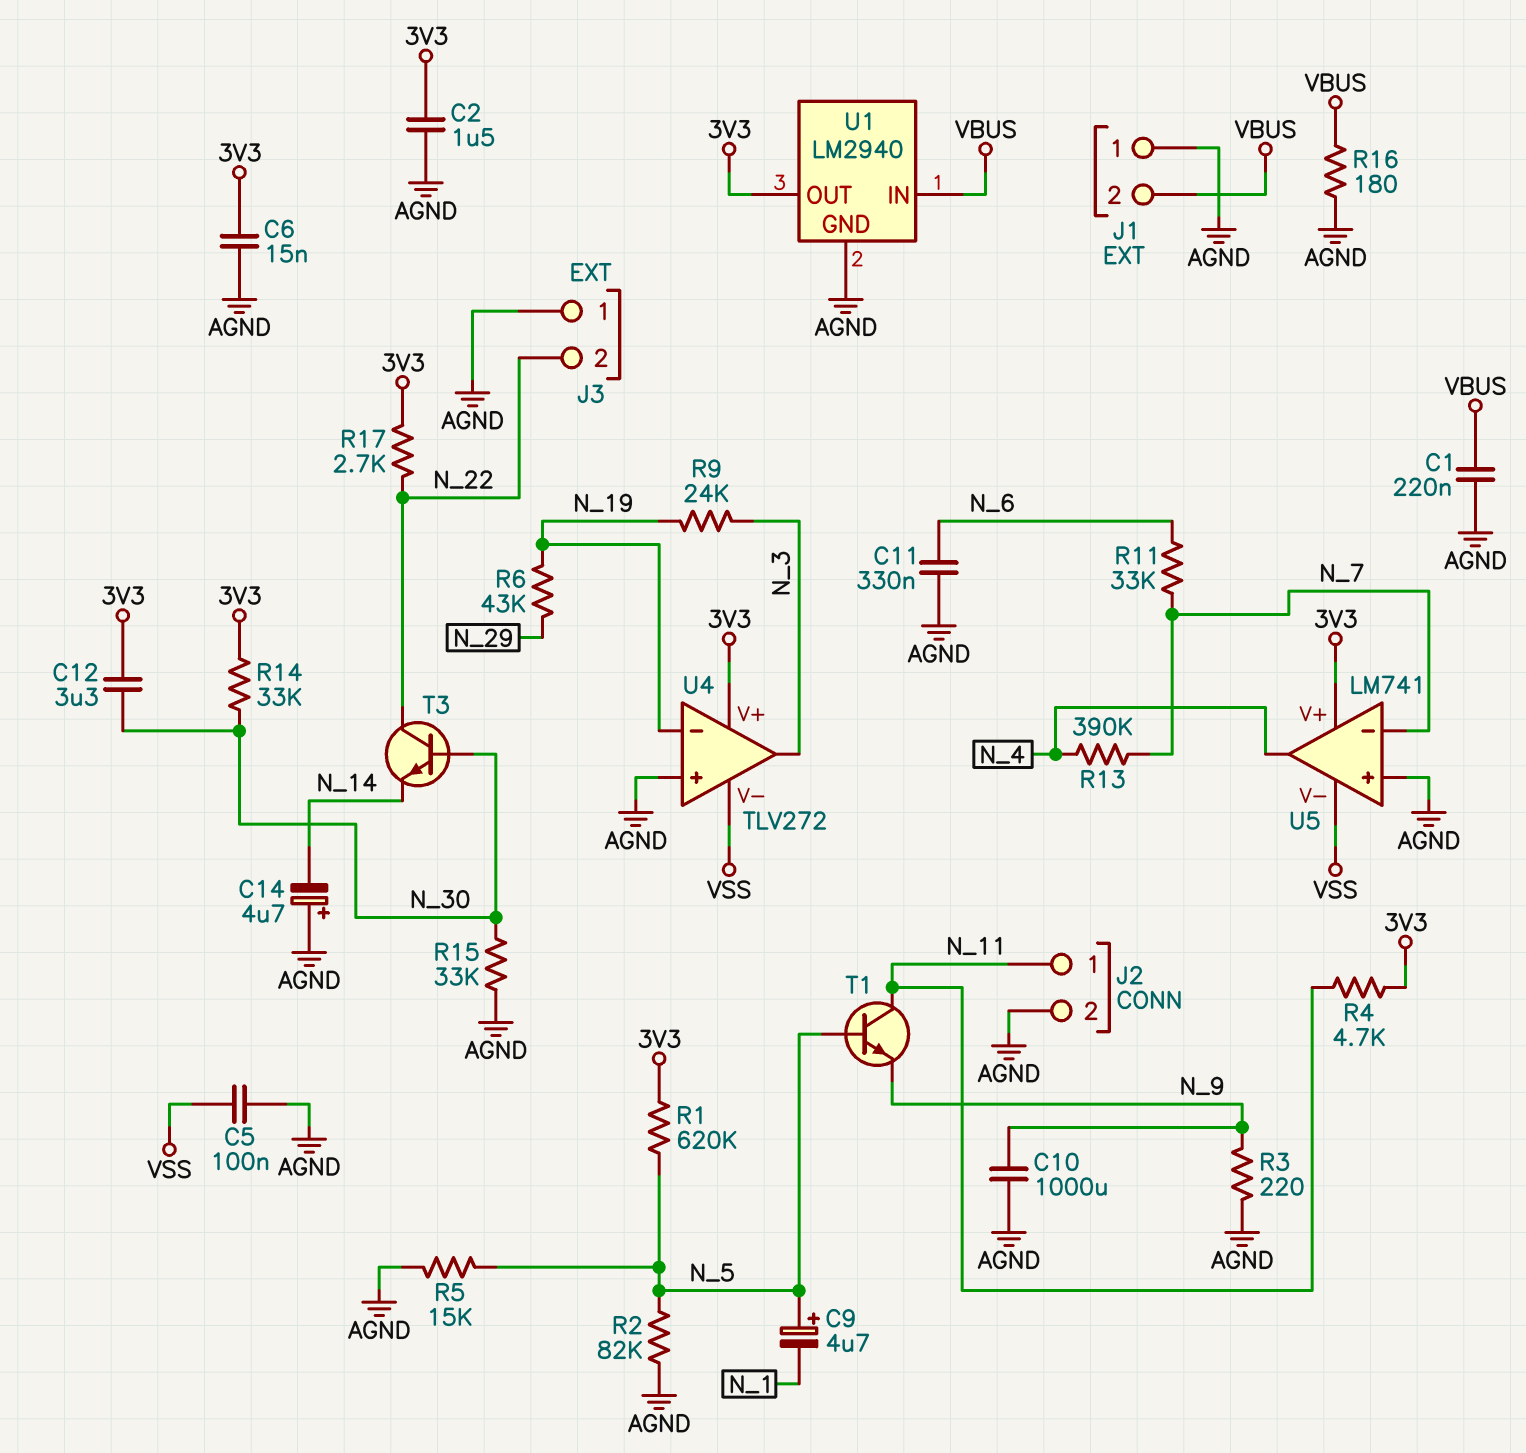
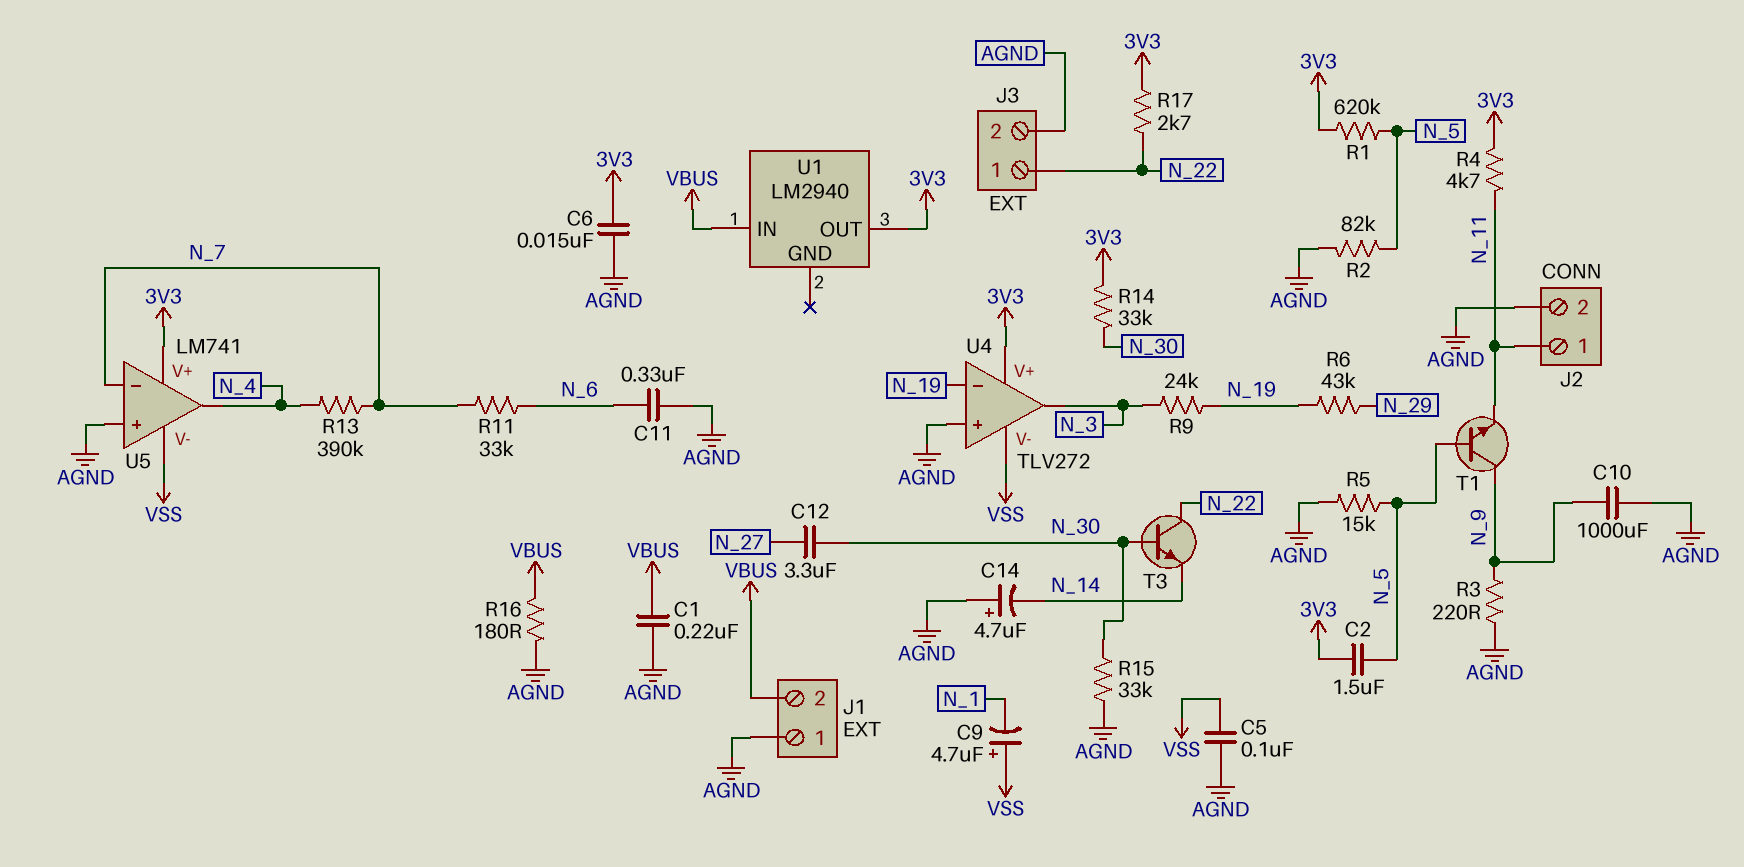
C2: 1.5uF (3V3, AGND) -> 1.5uF (3V3, N_5)
C9: 4.7uF (plus N_5, minus N_1) -> 4.7uF (plus VSS, minus N_1)
C12: 3.3uF (3V3, N_30) -> 3.3uF (N_27, N_30)
J3 pin 1: AGND -> N_22
J3 pin 2: N_22 -> AGND
T1: NPN (B N_5, C N_11, E N_9) -> NPN (B N_5, C N_9, E N_11)
U1 pin GND: AGND -> none

